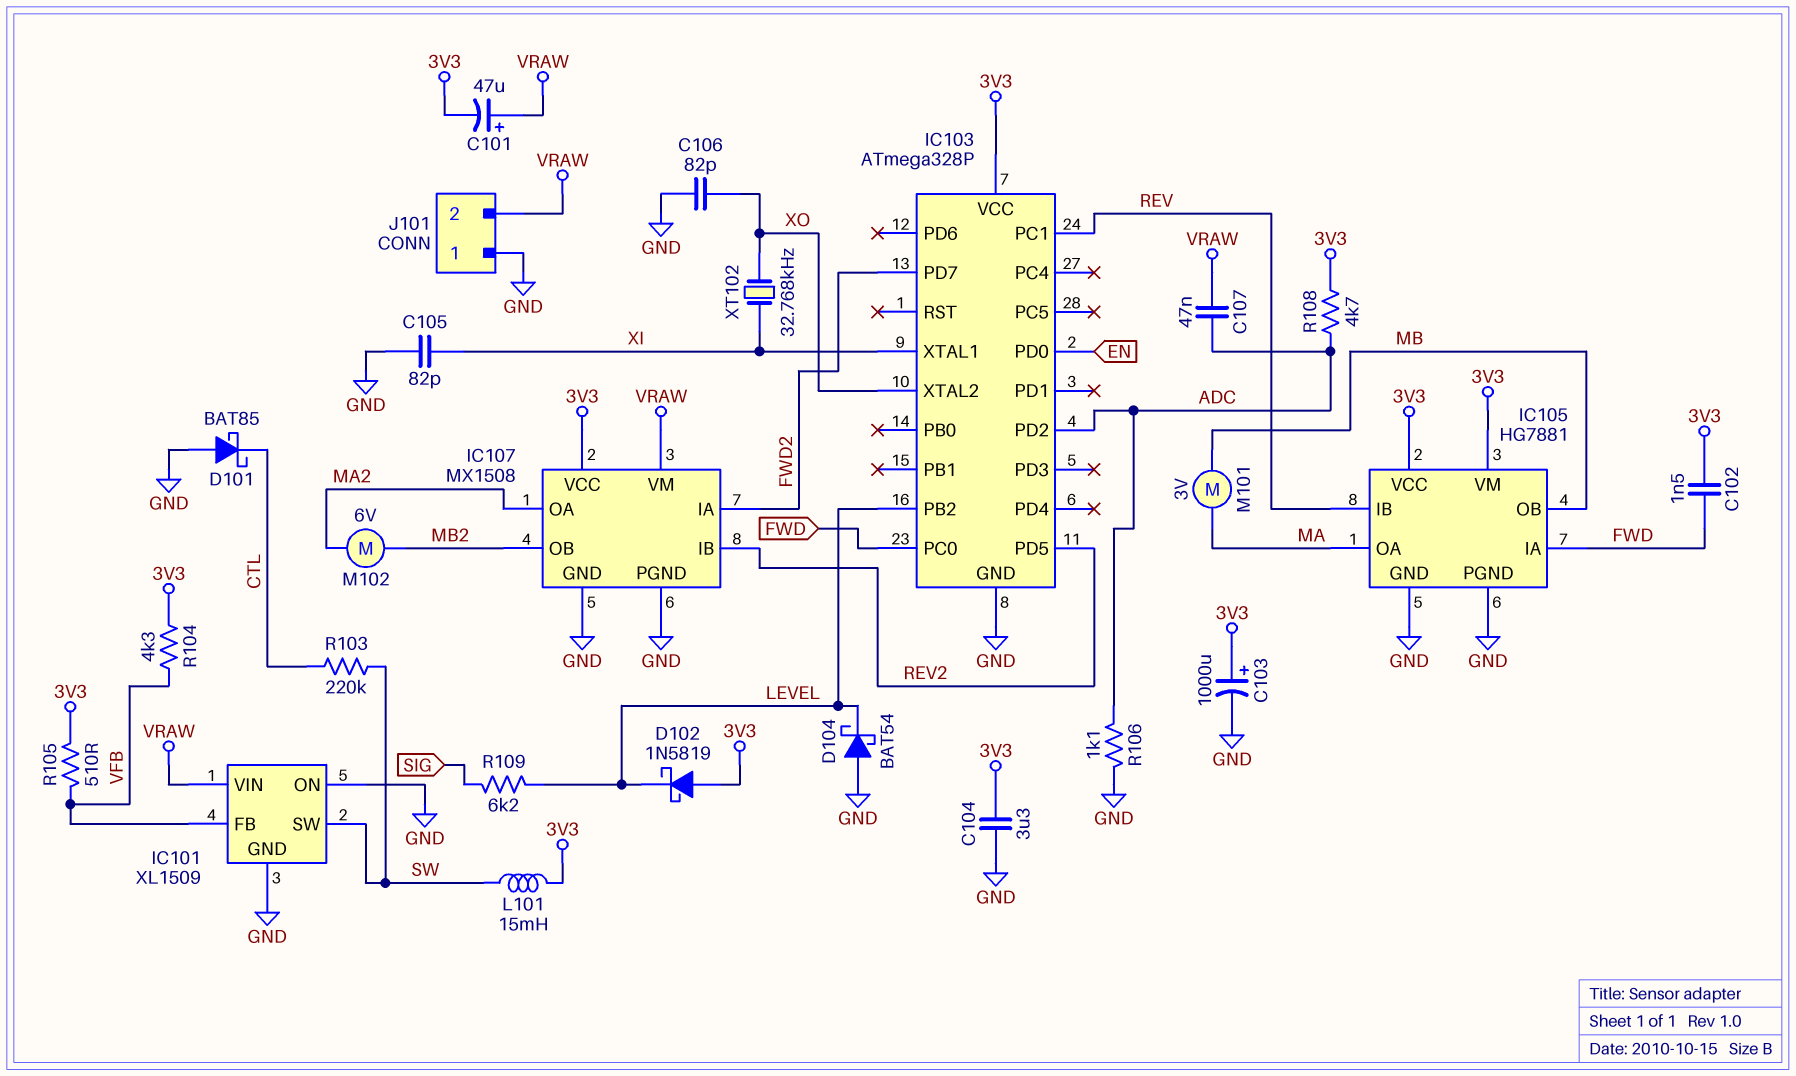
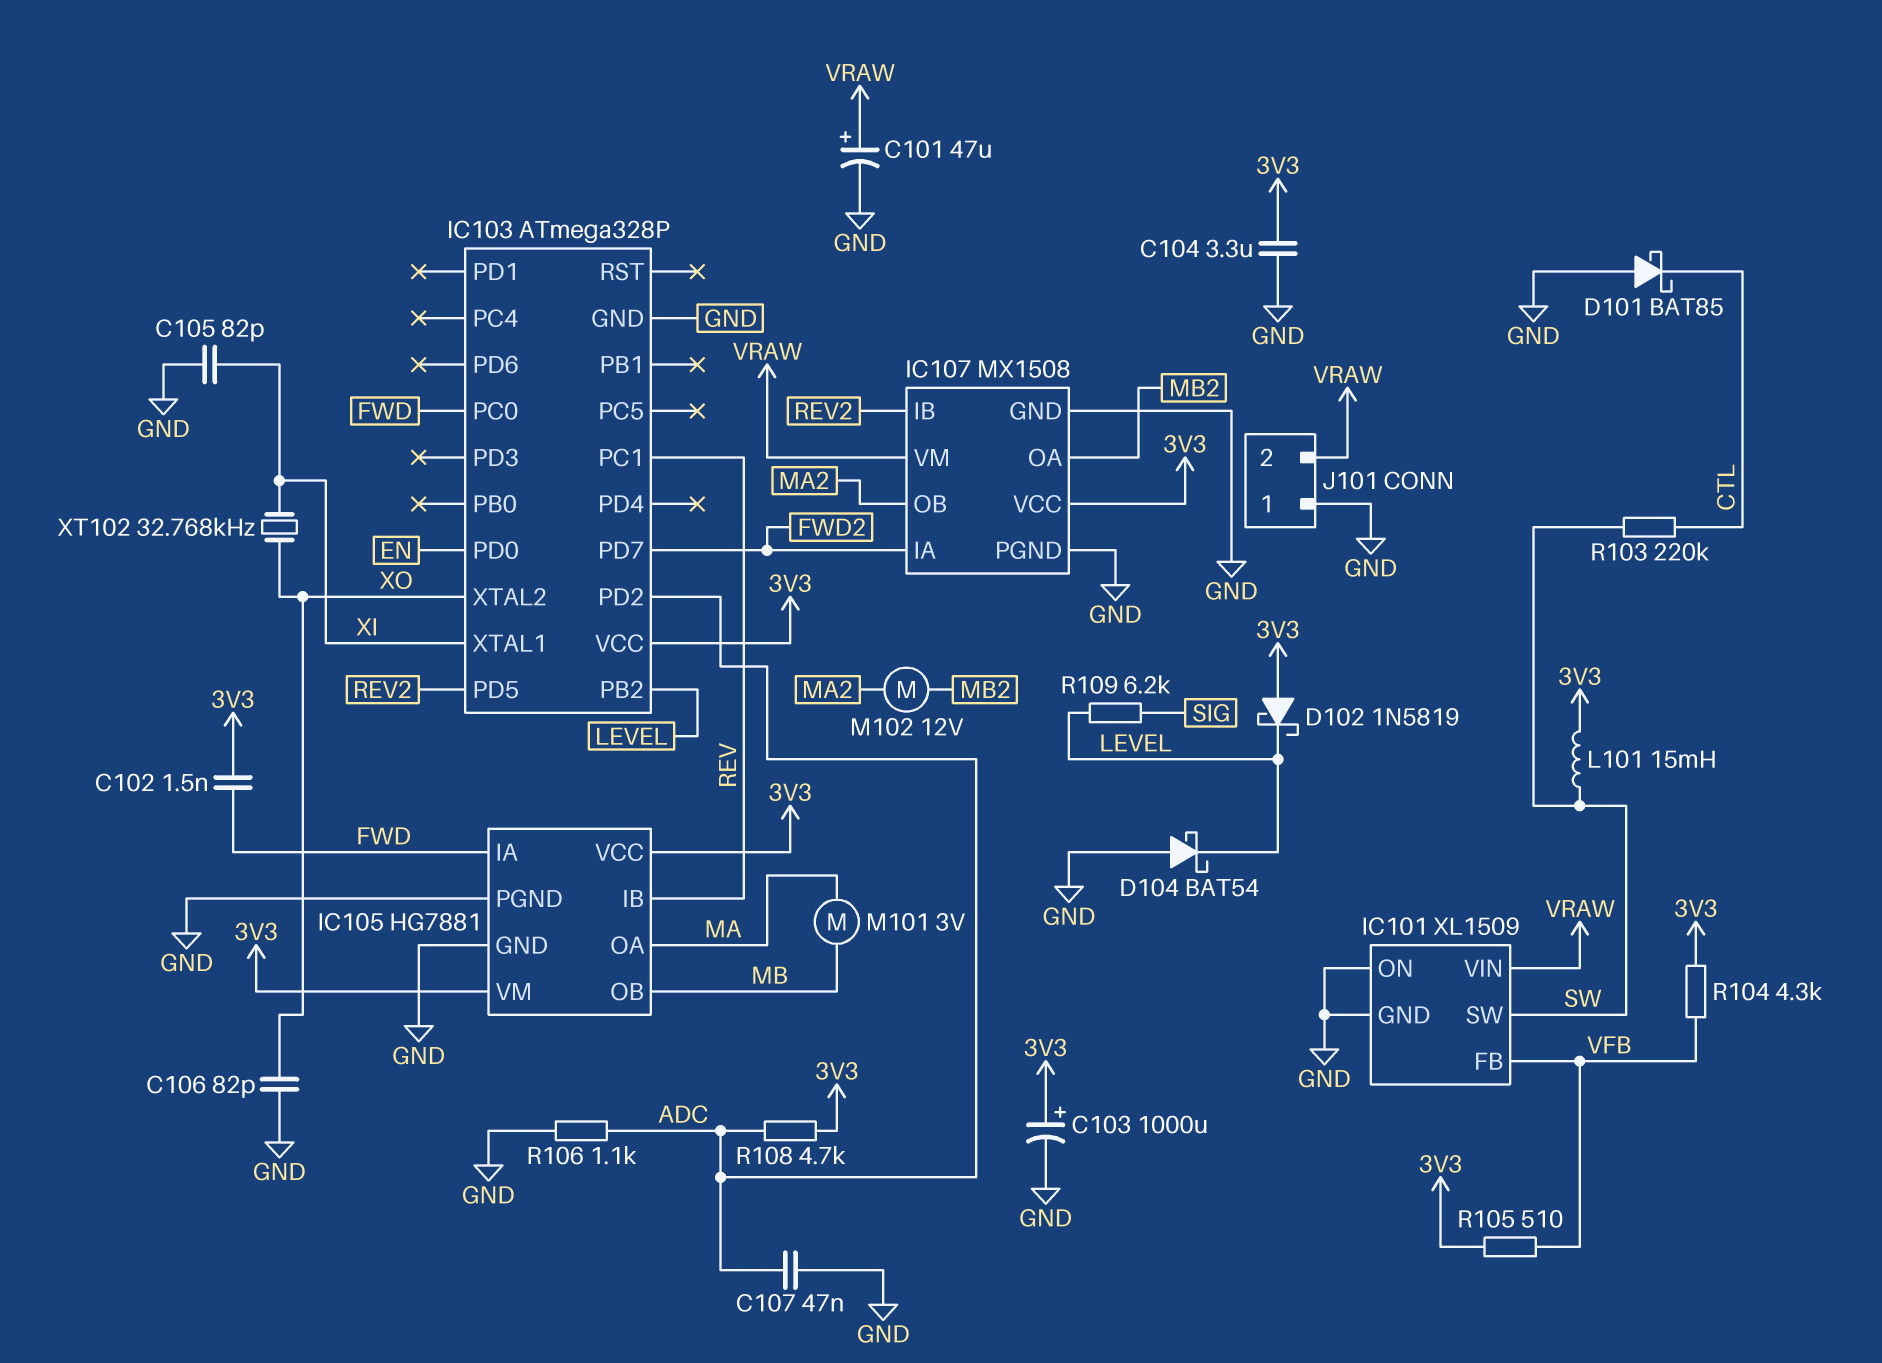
C101: 47uF (plus VRAW, minus 3V3) -> 47uF (plus VRAW, minus GND)
C107: 47nF (ADC, VRAW) -> 47nF (ADC, GND)
IC107 pin OA: MA2 -> MB2
IC107 pin OB: MB2 -> MA2
M102: motor 6V (MA2, MB2) -> motor 12V (MA2, MB2)

